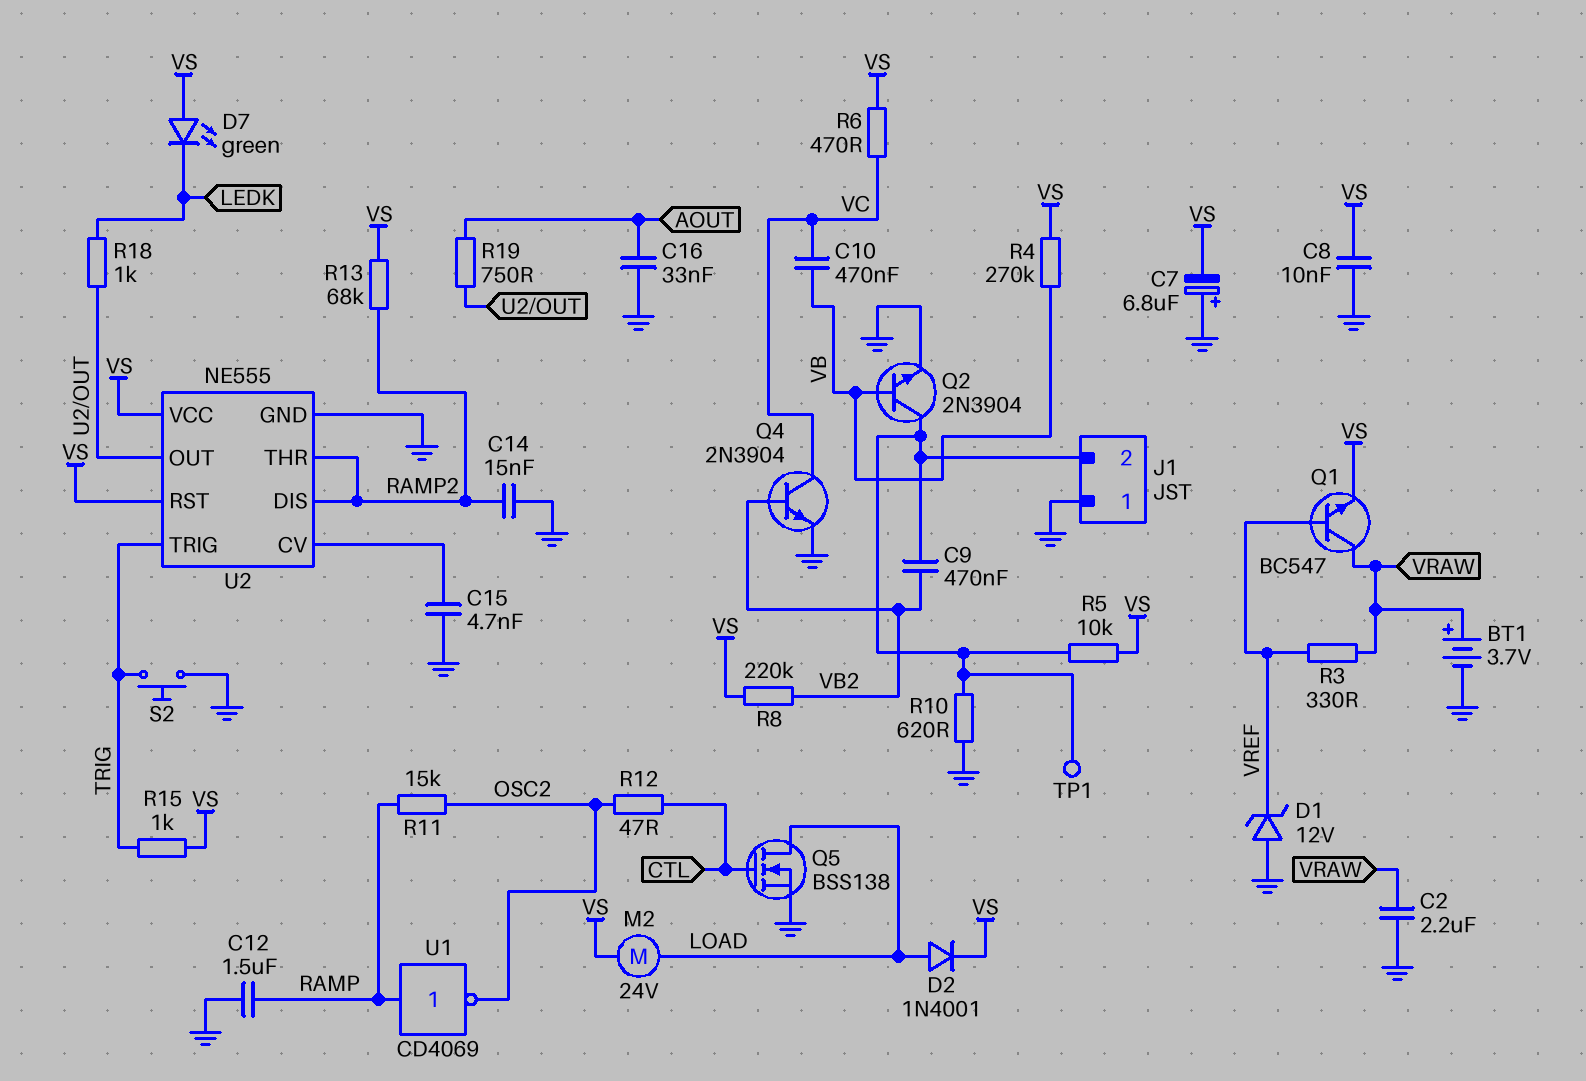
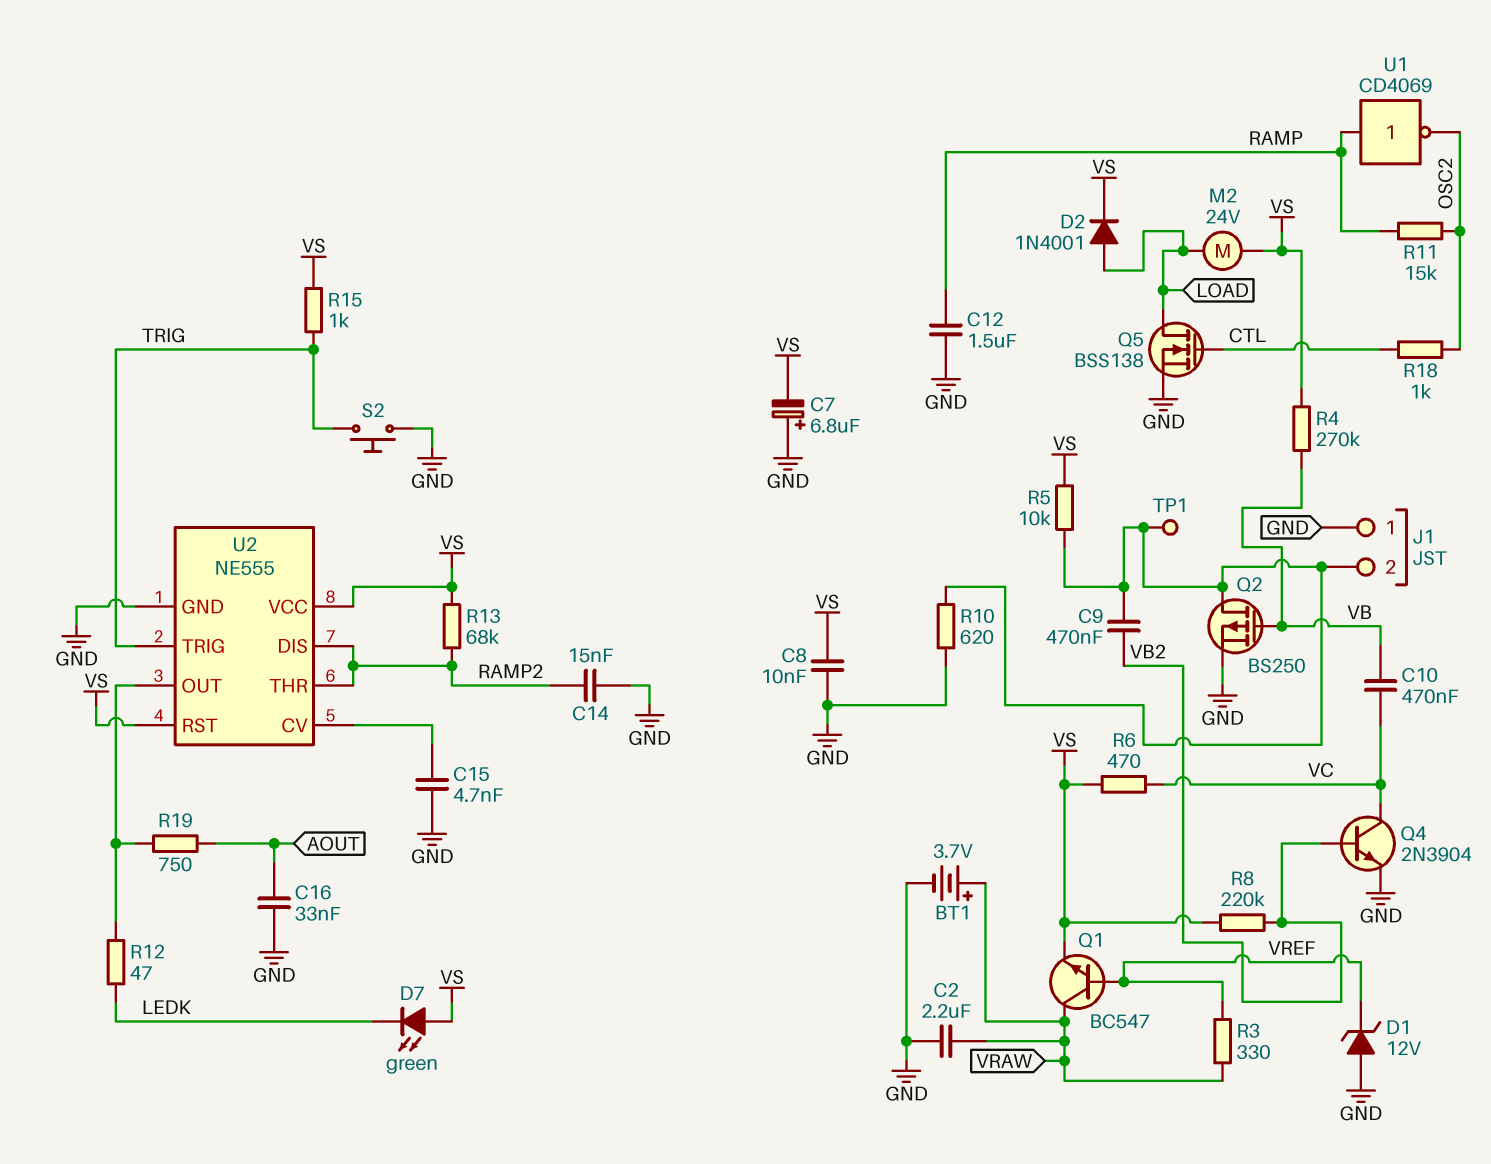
Q2: NPN 2N3904 (B VB, C J1/2, E GND) -> PMOS BS250 (G VB, D J1/2, S GND)
R12: 47 (CTL, OSC2) -> 47 (LEDK, U2/OUT)
R18: 1k (LEDK, U2/OUT) -> 1k (CTL, OSC2)

